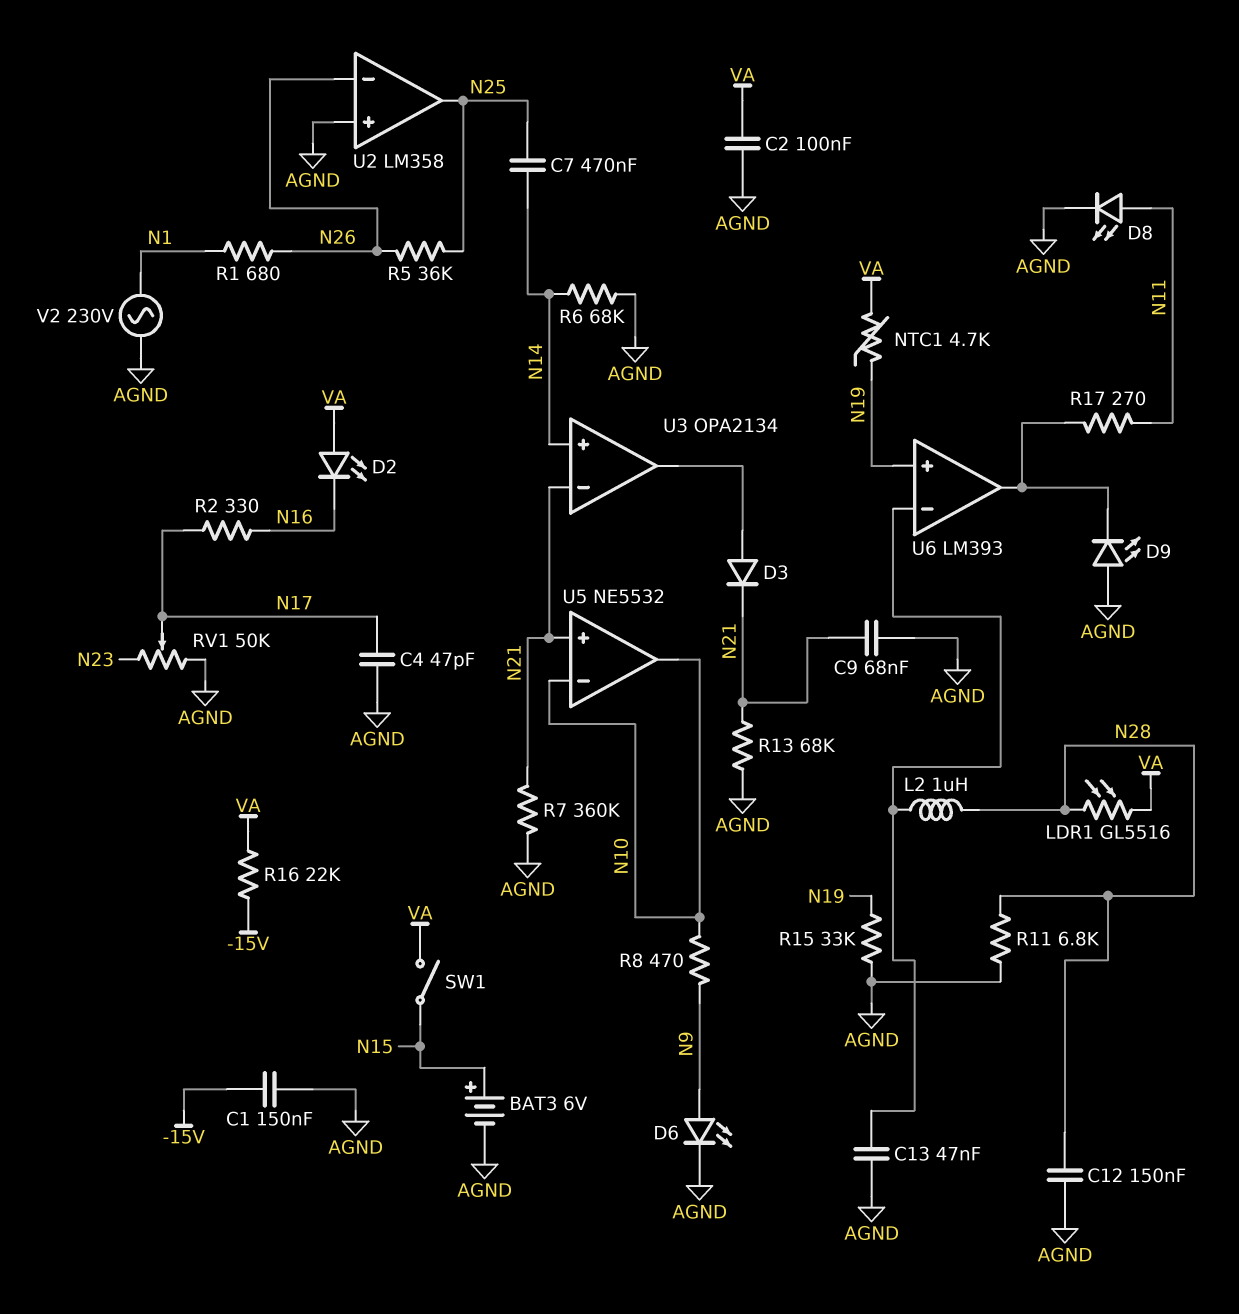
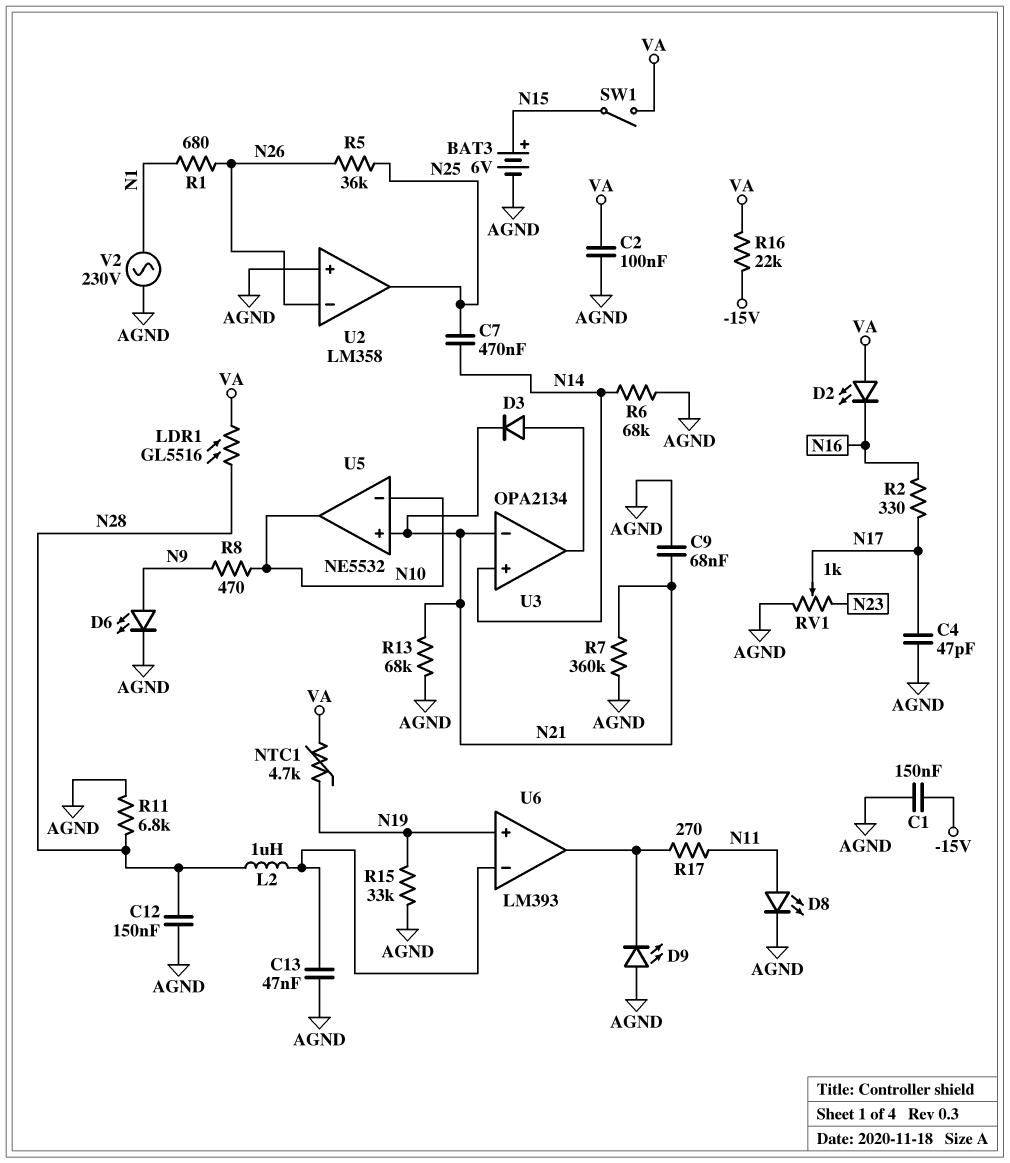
RV1: 50k (AGND, N23, wiper N17) -> 1k (AGND, N23, wiper N17)

